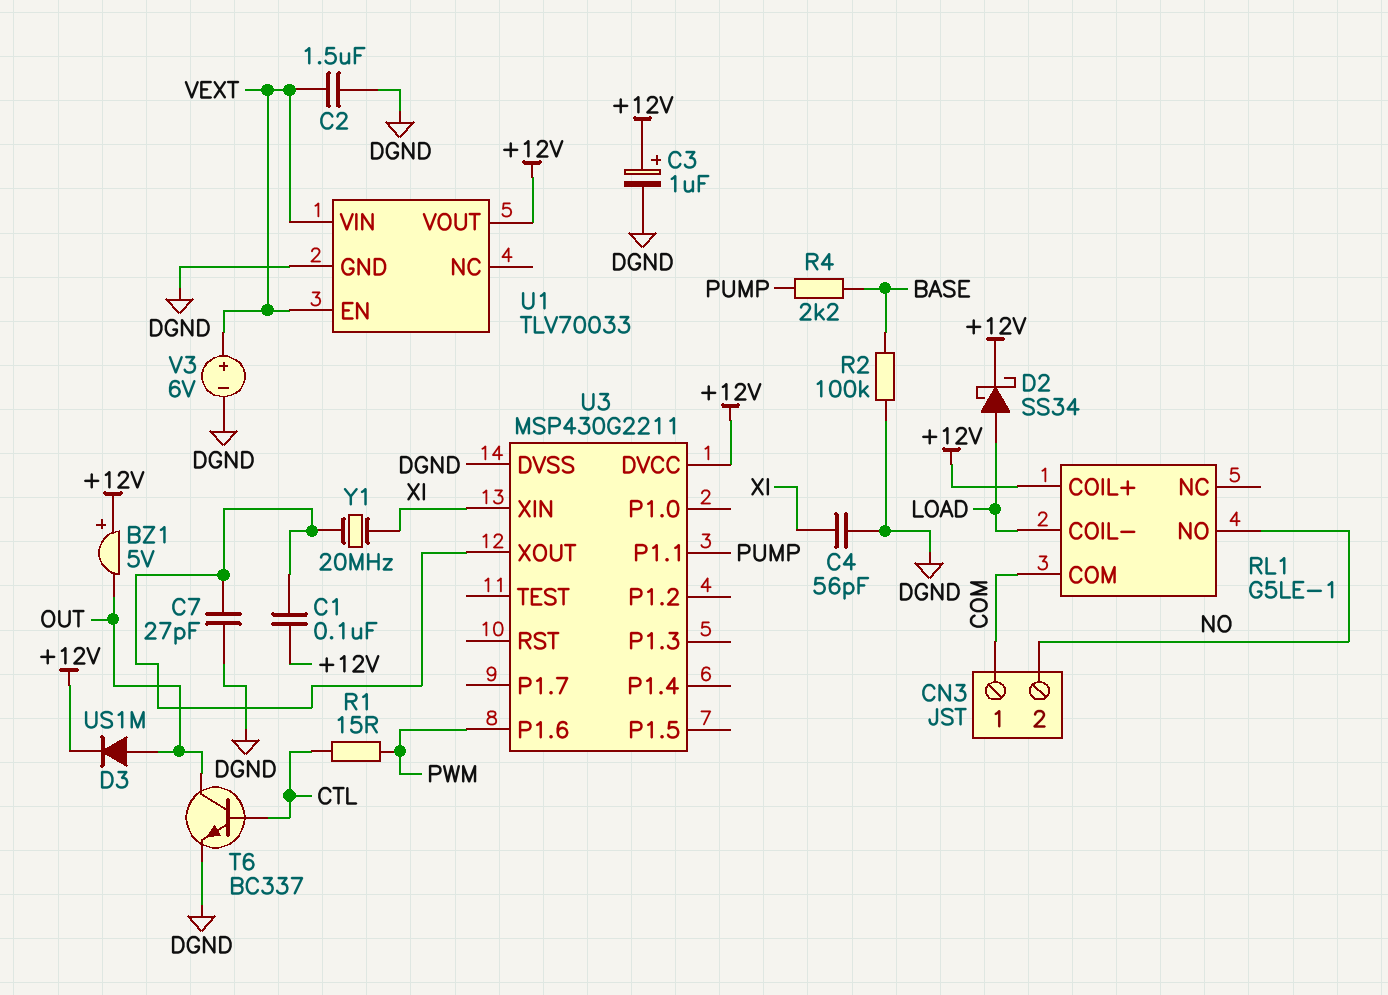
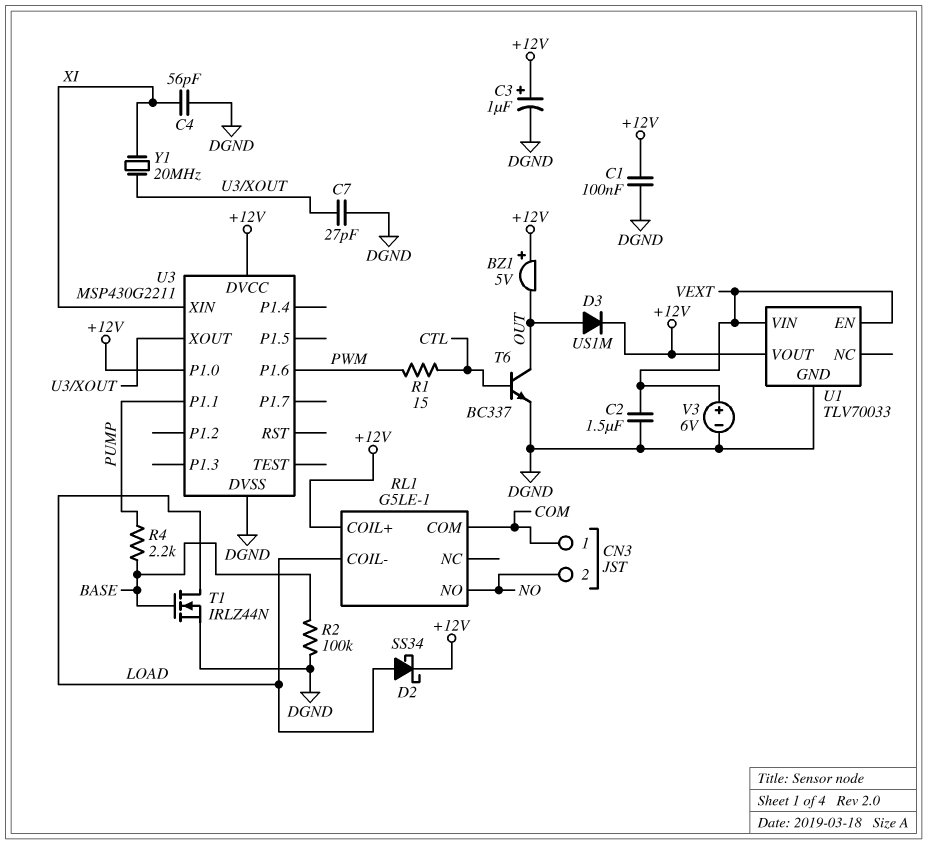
C1: 100nF (+12V, U3/XOUT) -> 100nF (+12V, DGND)
T1: none -> NMOS IRLZ44N (G BASE, D LOAD, S DGND)
U3 pin P1.0: none -> +12V

